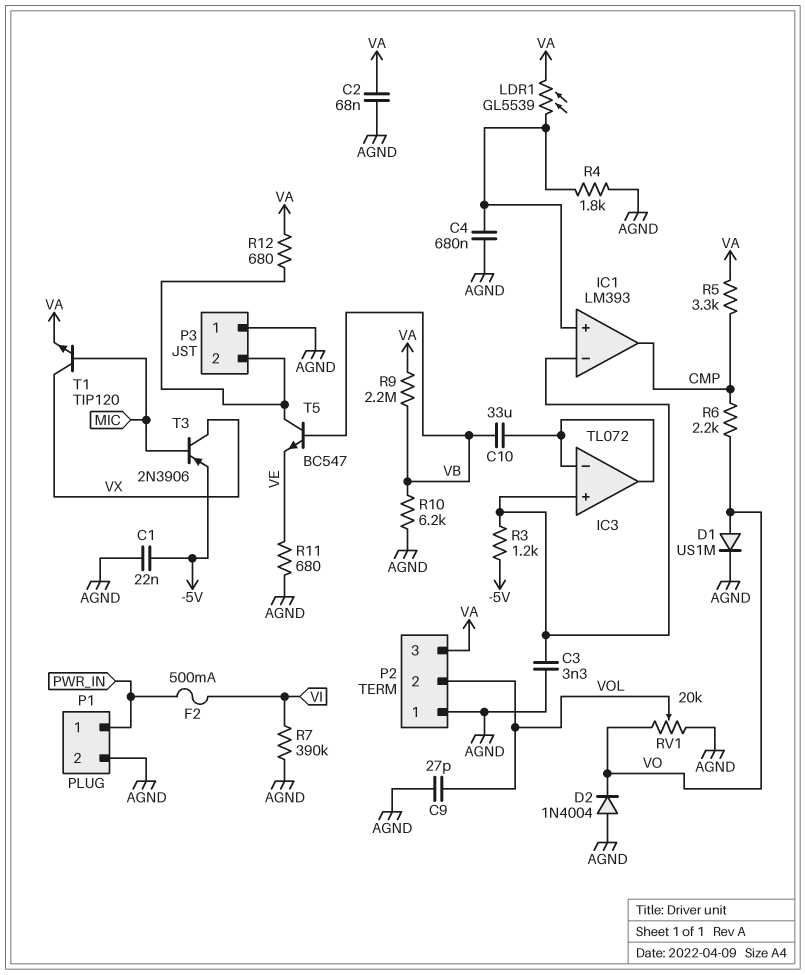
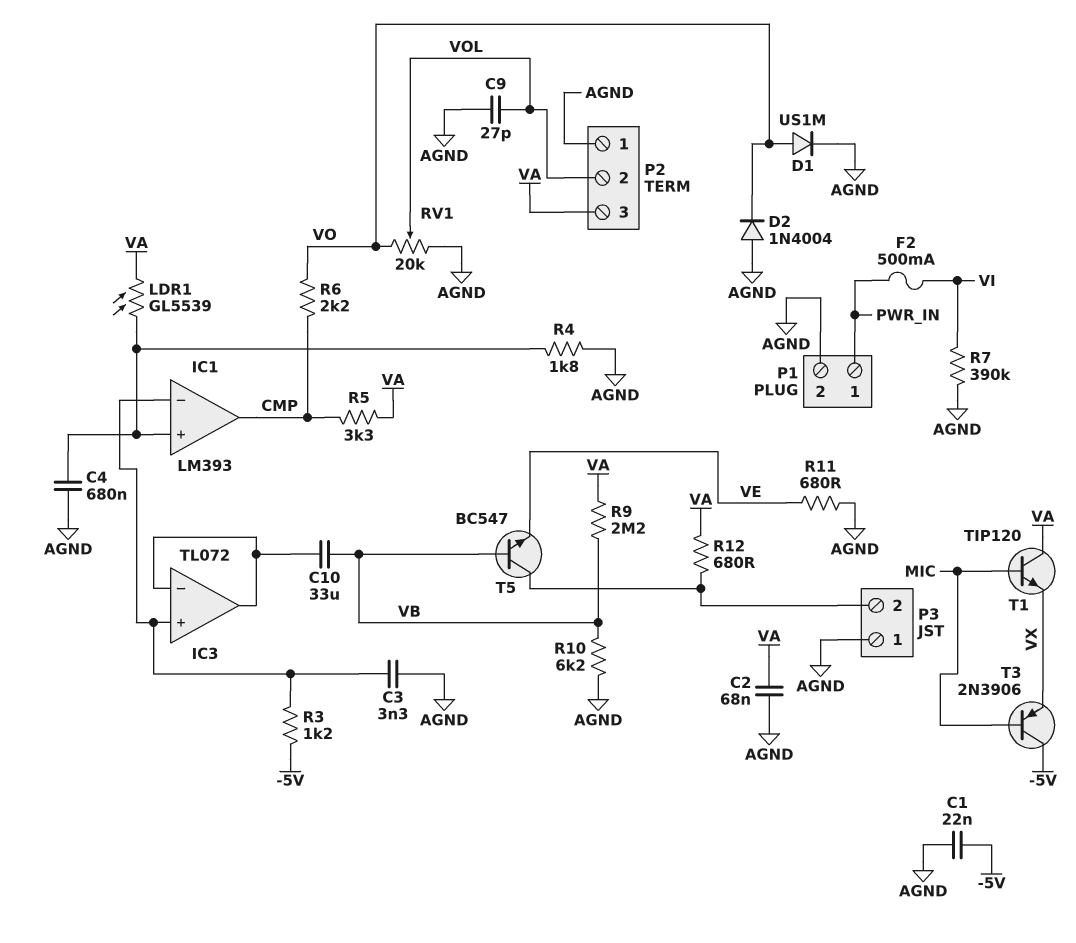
T1: NPN TIP120 (B MIC, C VX, E VA) -> NPN TIP120 (B MIC, C VA, E VX)
T3: PNP 2N3906 (B MIC, C VX, E -5V) -> PNP 2N3906 (B MIC, C -5V, E VX)

